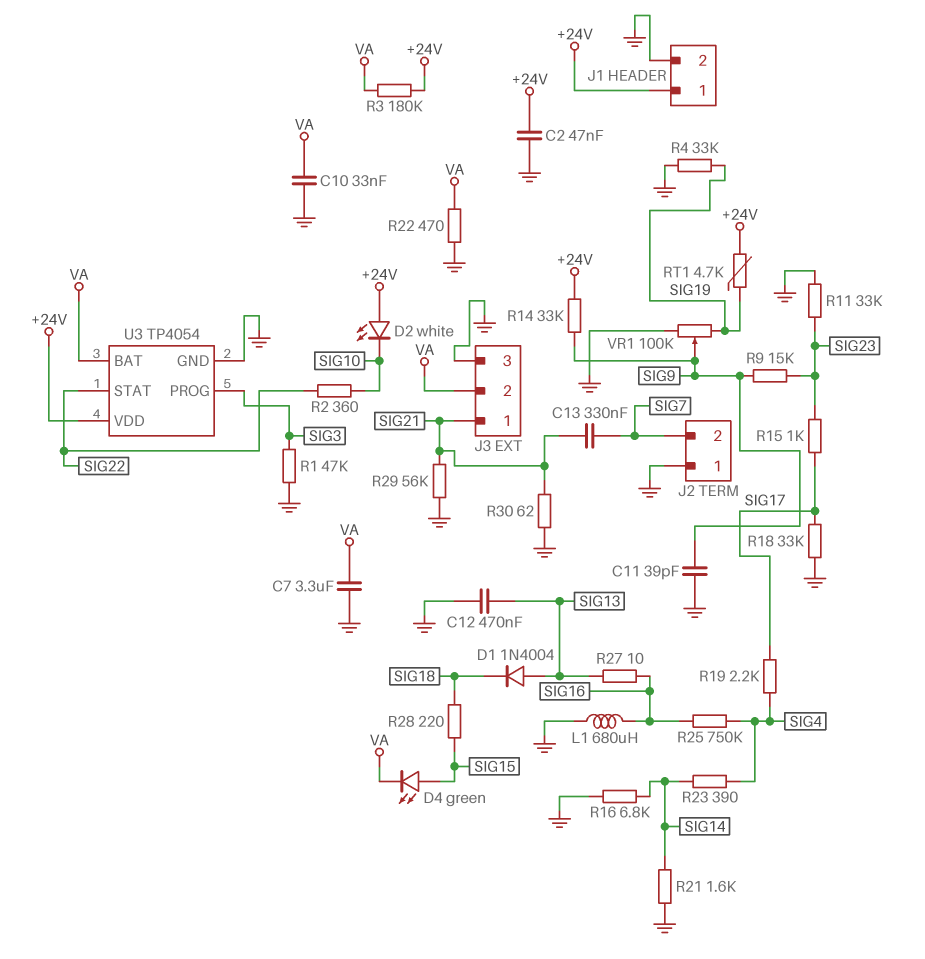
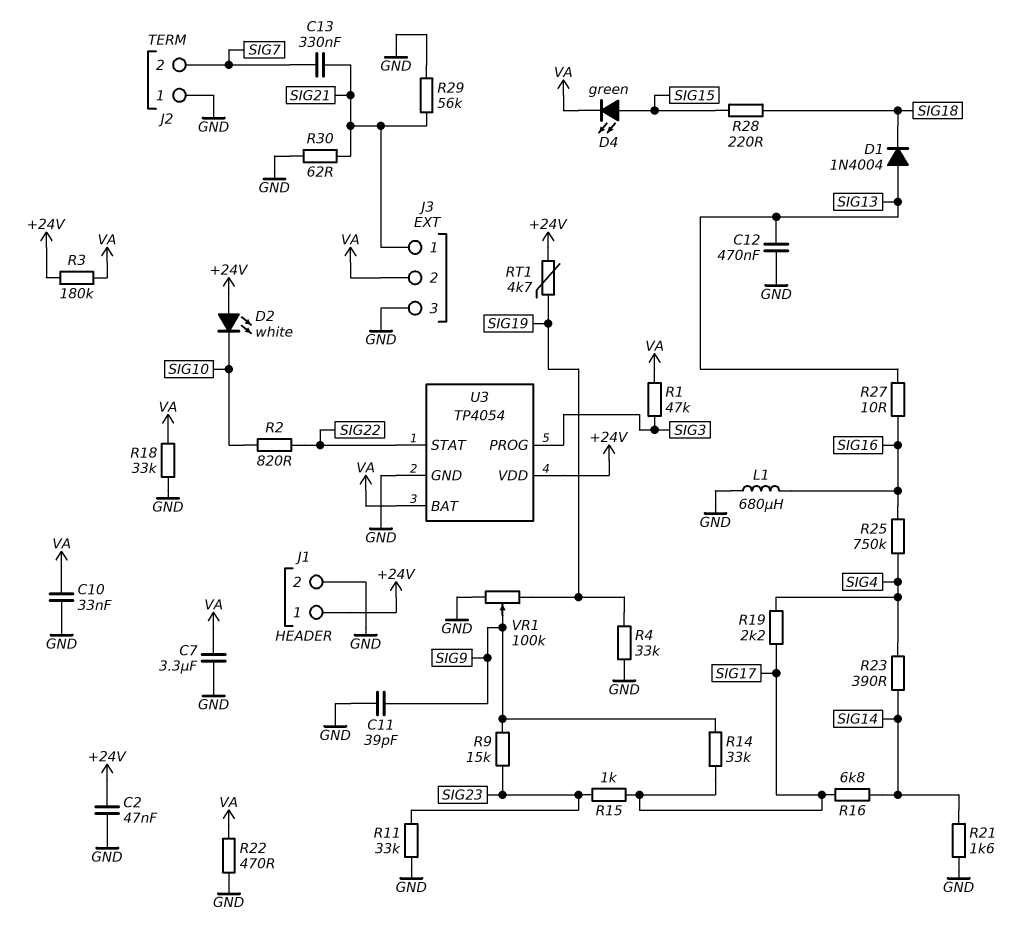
R1: 47k (GND, SIG3) -> 47k (SIG3, VA)
R2: 360 (SIG10, SIG22) -> 820 (SIG10, SIG22)
R14: 33k (+24V, SIG9) -> 33k (SIG9, SIG17)
R16: 6.8k (GND, SIG14) -> 6.8k (SIG14, SIG17)
R18: 33k (GND, SIG17) -> 33k (GND, VA)

